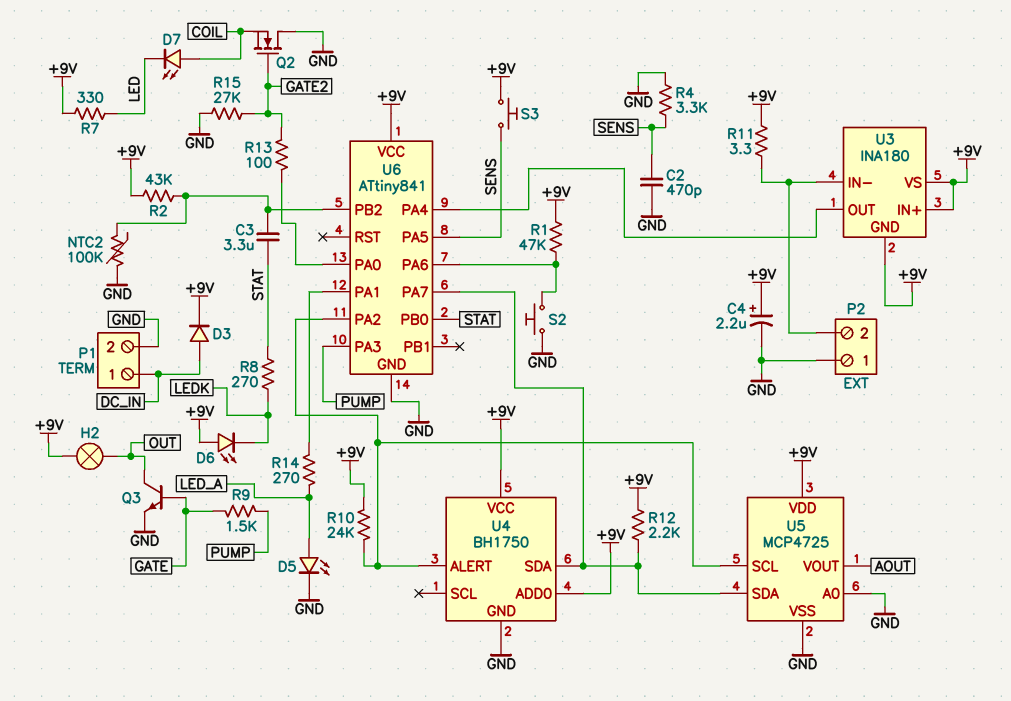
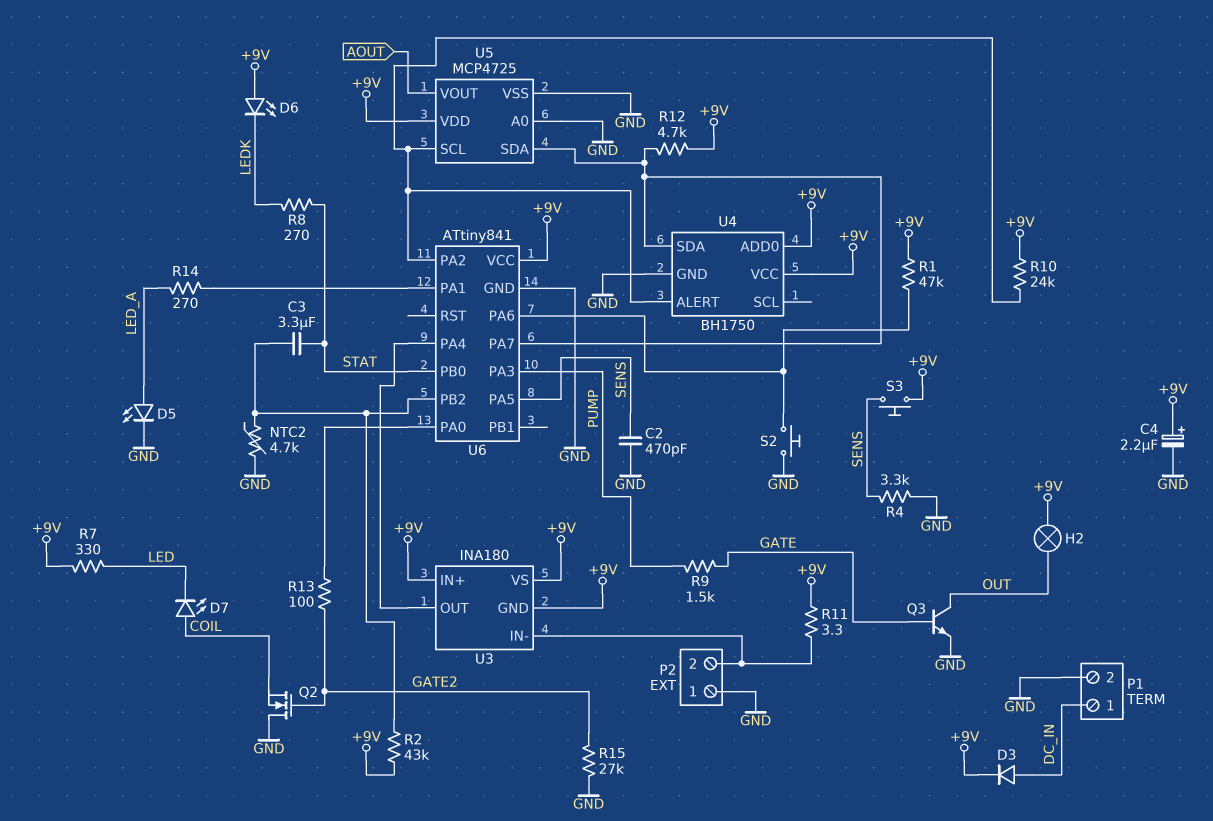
NTC2: 100k (GND, U6/PB2) -> 4.7k (GND, U6/PB2)
R12: 2.2k (+9V, U4/SDA) -> 4.7k (+9V, U4/SDA)

